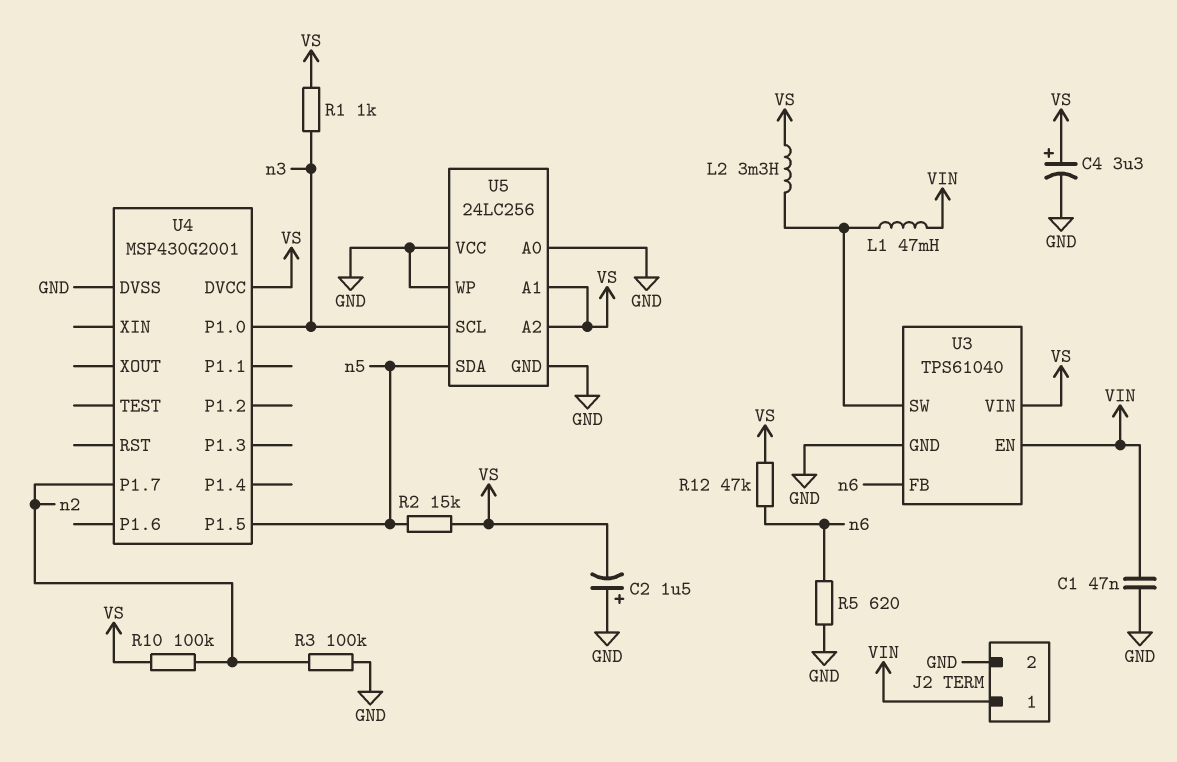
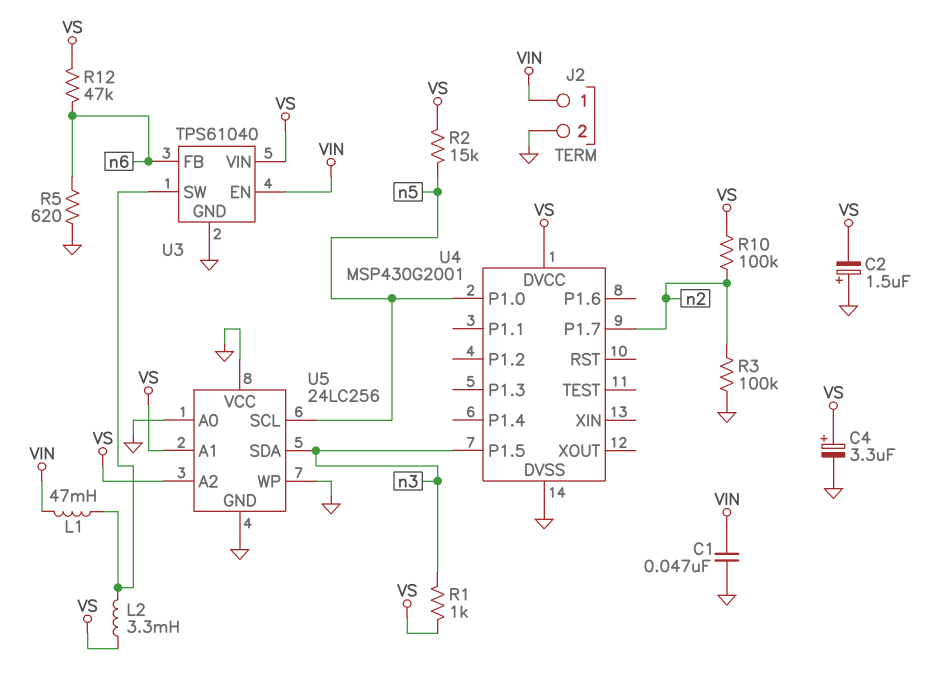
U4 pin P1.0: n3 -> n5
U4 pin P1.5: n5 -> n3
U5 pin SCL: n3 -> n5
U5 pin SDA: n5 -> n3

